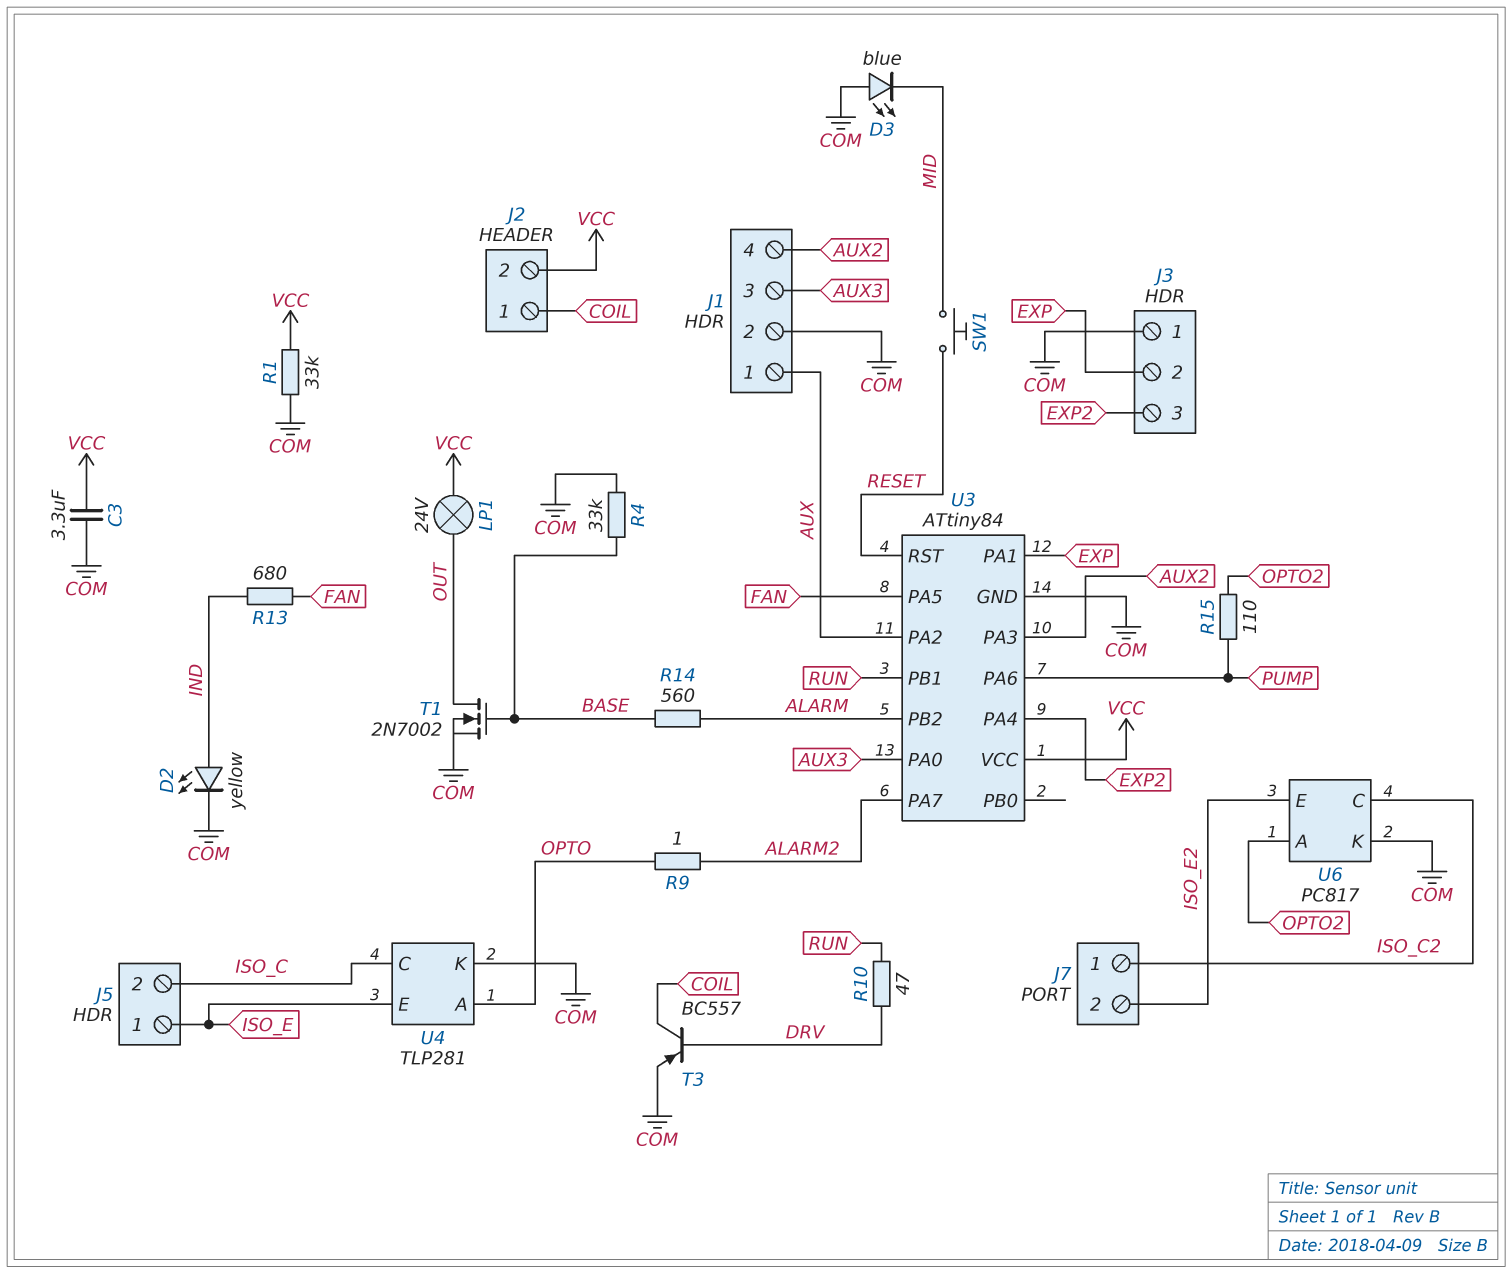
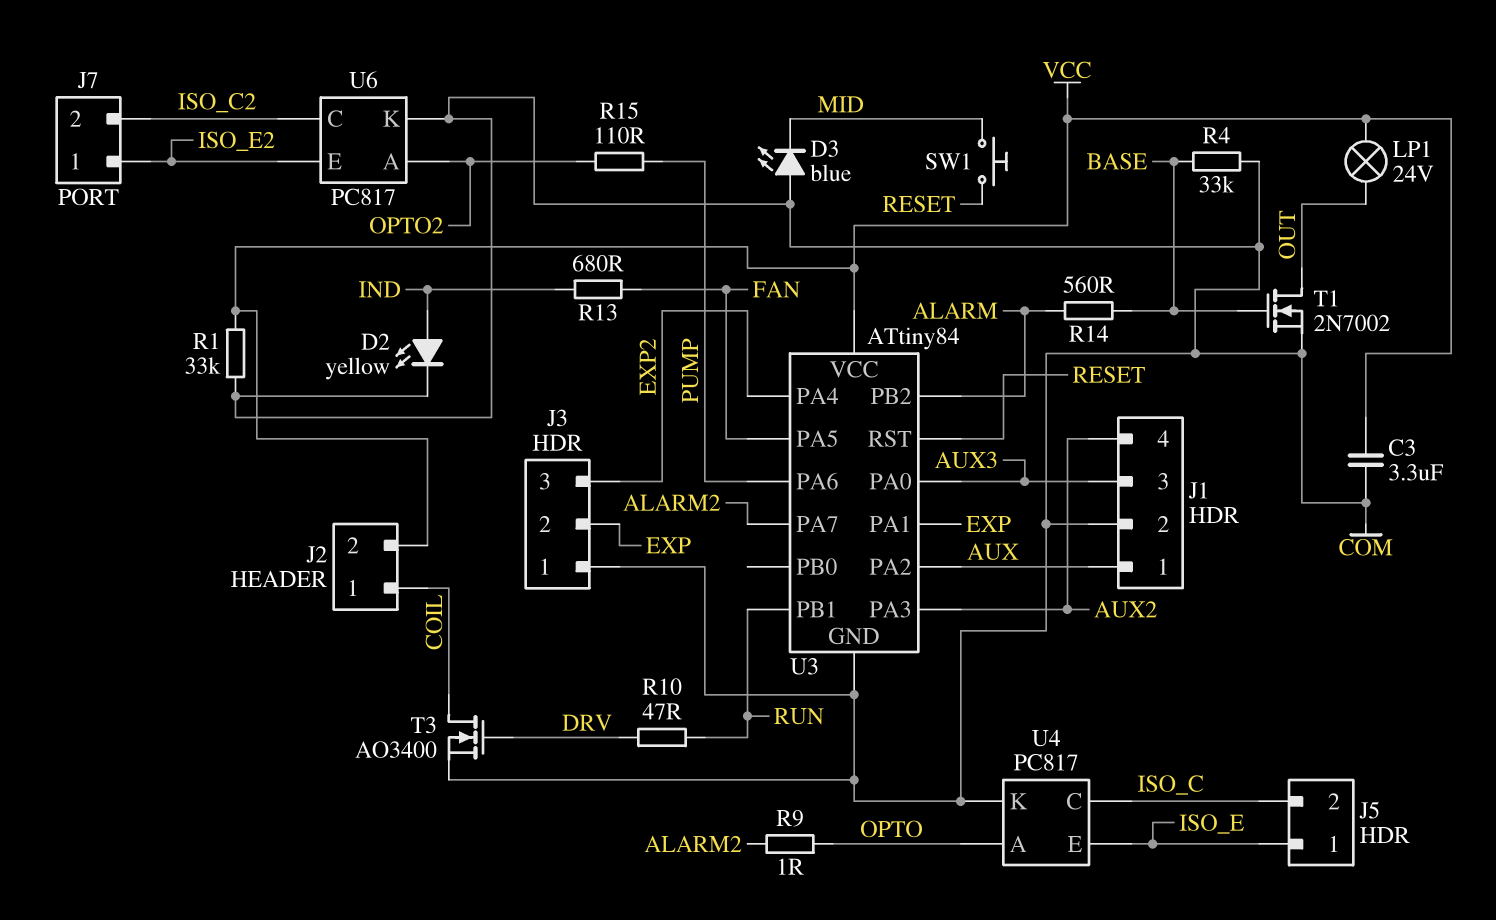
J7 pin 1: ISO_C2 -> ISO_E2
J7 pin 2: ISO_E2 -> ISO_C2
T3: PNP BC557 (B DRV, C COIL, E COM) -> NMOS AO3400 (G DRV, D COIL, S COM)
U4: TLP281 -> PC817

